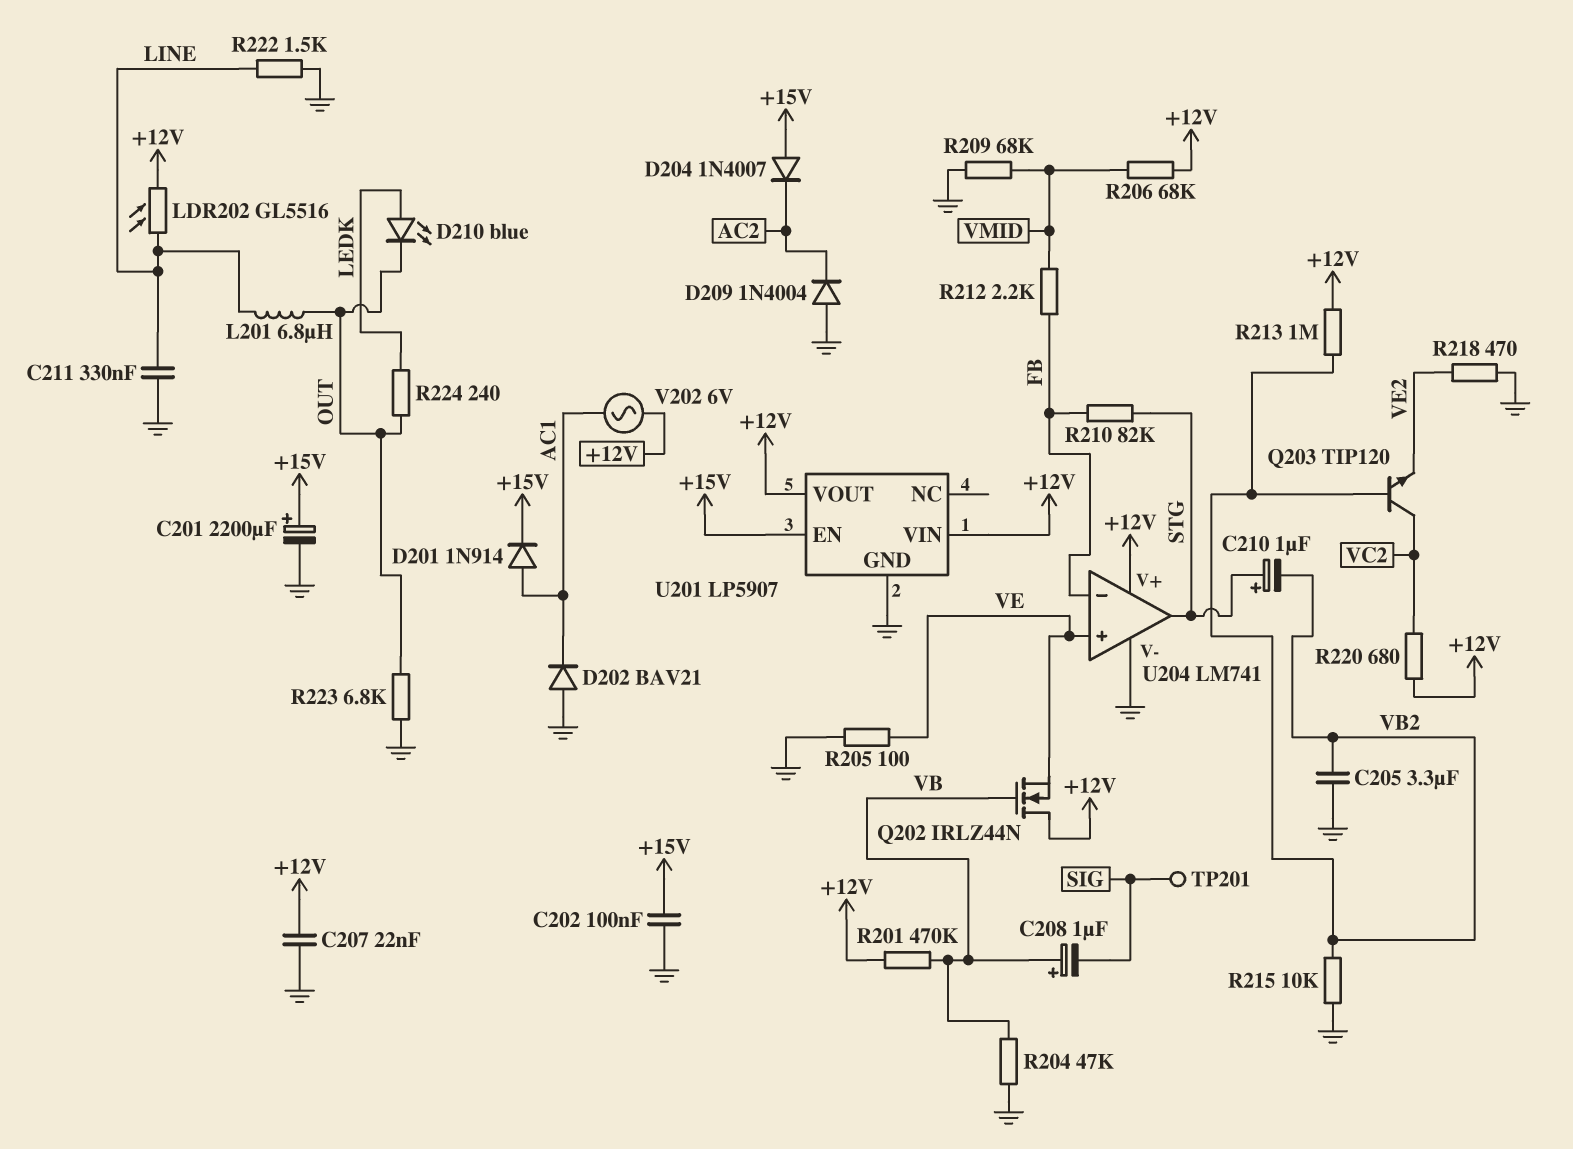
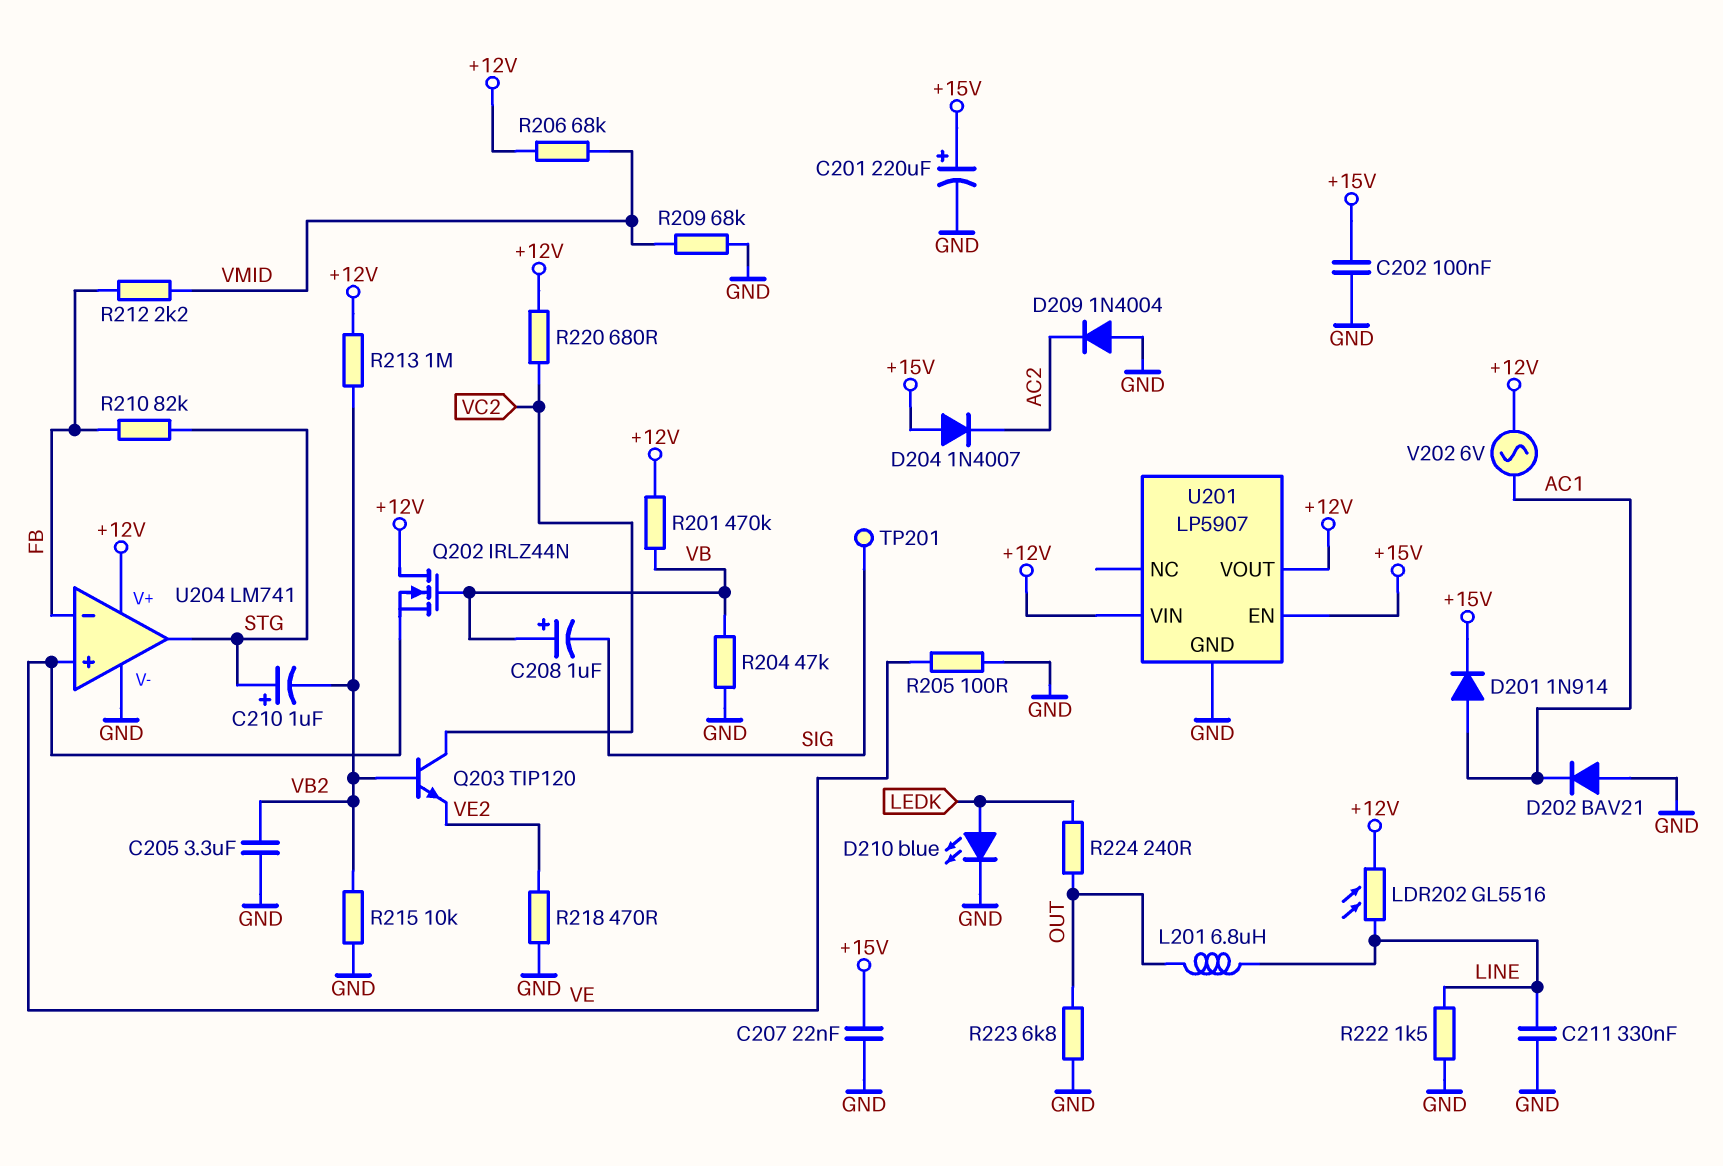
C201: 2200uF (plus +15V, minus GND) -> 220uF (plus +15V, minus GND)
C207: 22nF (+12V, GND) -> 22nF (+15V, GND)
D210: LED blue (A LEDK, K OUT) -> LED blue (A LEDK, K GND)

